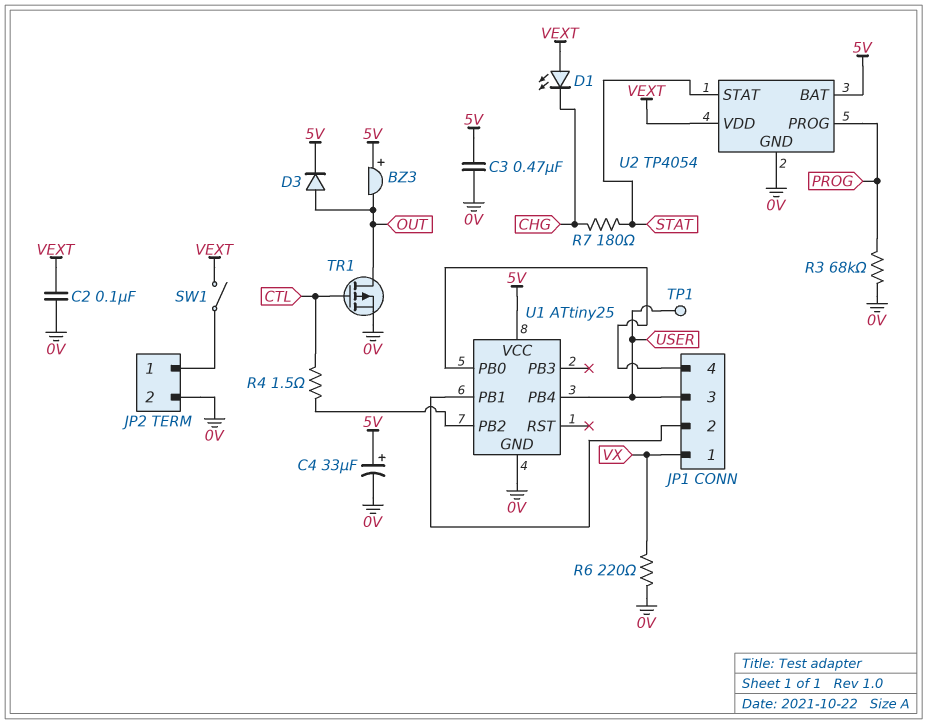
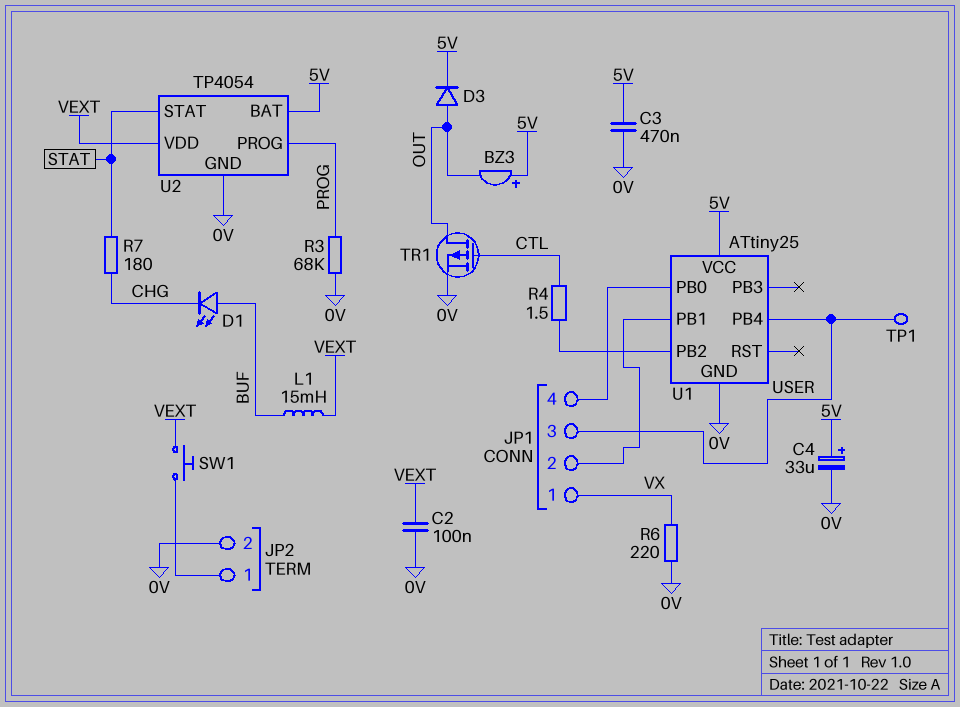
D1: LED (A VEXT, K CHG) -> LED (A BUF, K CHG)
L1: none -> 15mH (BUF, VEXT)
SW1: switch (JP2/1, VEXT) -> button (JP2/1, VEXT)

